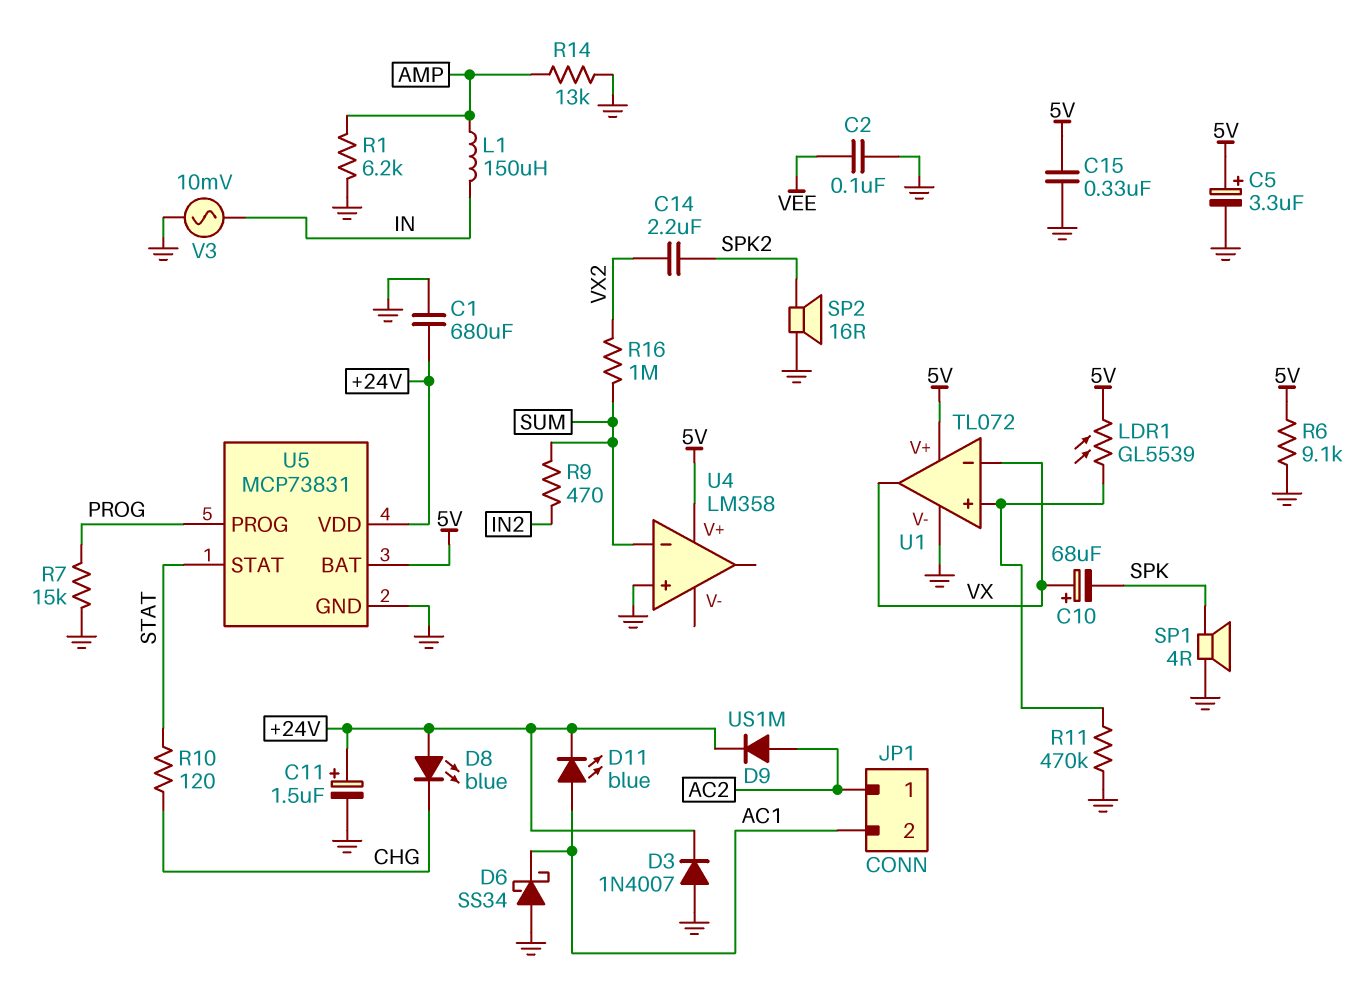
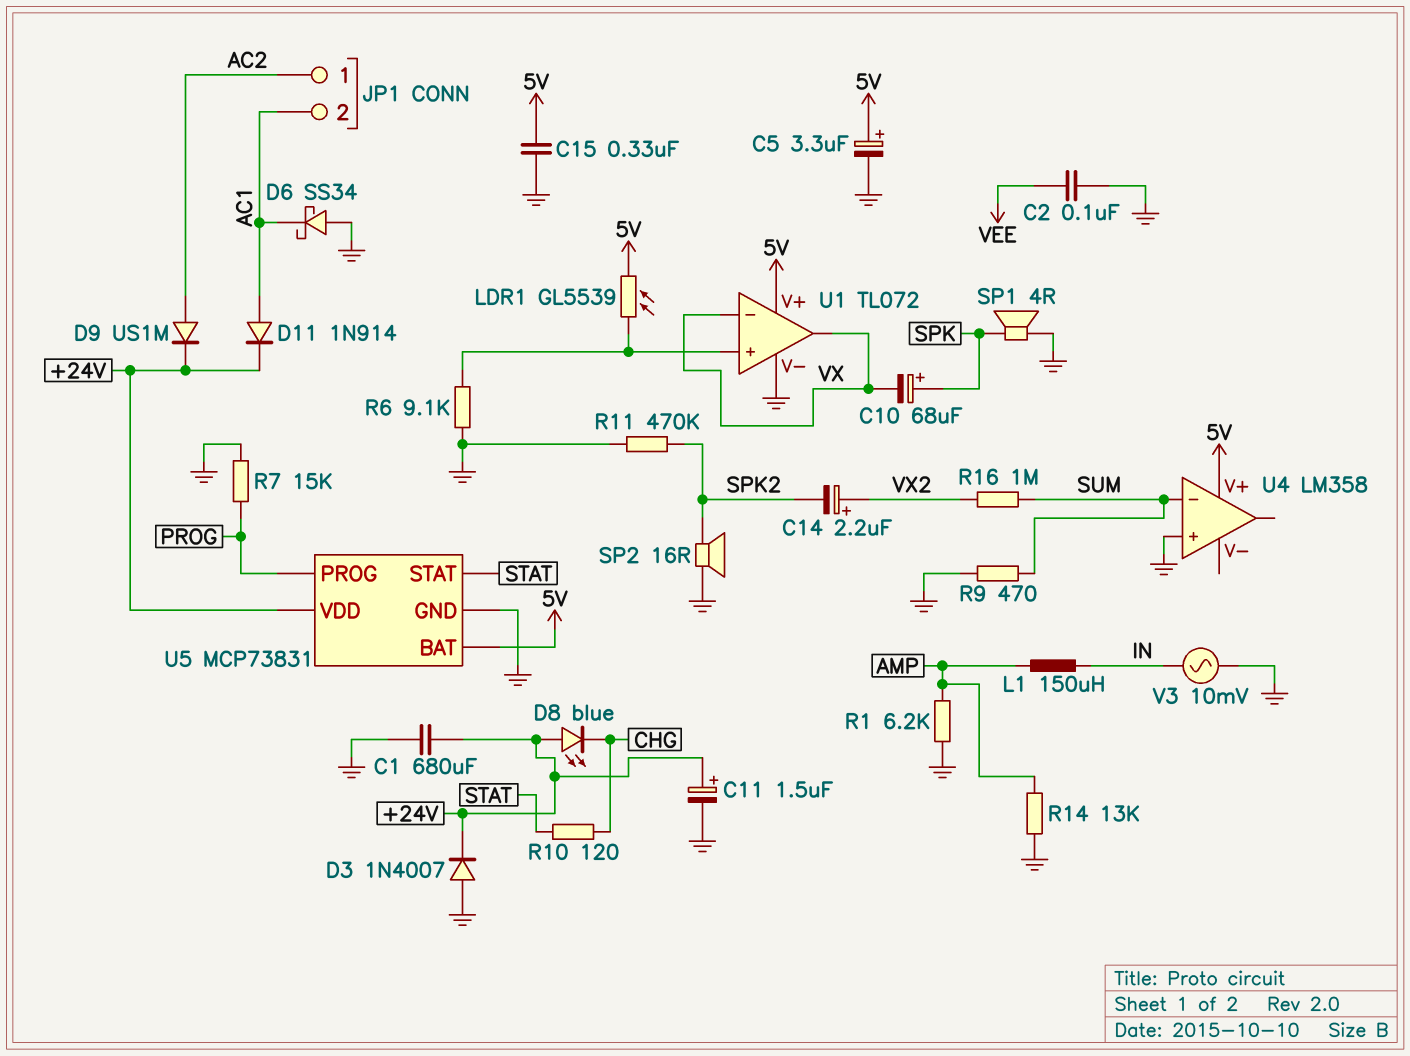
C10: 68uF (plus VX, minus SPK) -> 68uF (plus SPK, minus VX)
C14: 2.2uF (SPK2, VX2) -> 2.2uF (plus VX2, minus SPK2)
D11: LED blue (A AC1, K +24V) -> diode 1N914 (A AC1, K +24V)
R6: 9.1k (5V, GND) -> 9.1k (GND, U1/in+)
R9: 470 (IN2, SUM) -> 470 (GND, SUM)
R11: 470k (GND, U1/in+) -> 470k (GND, SPK2)

